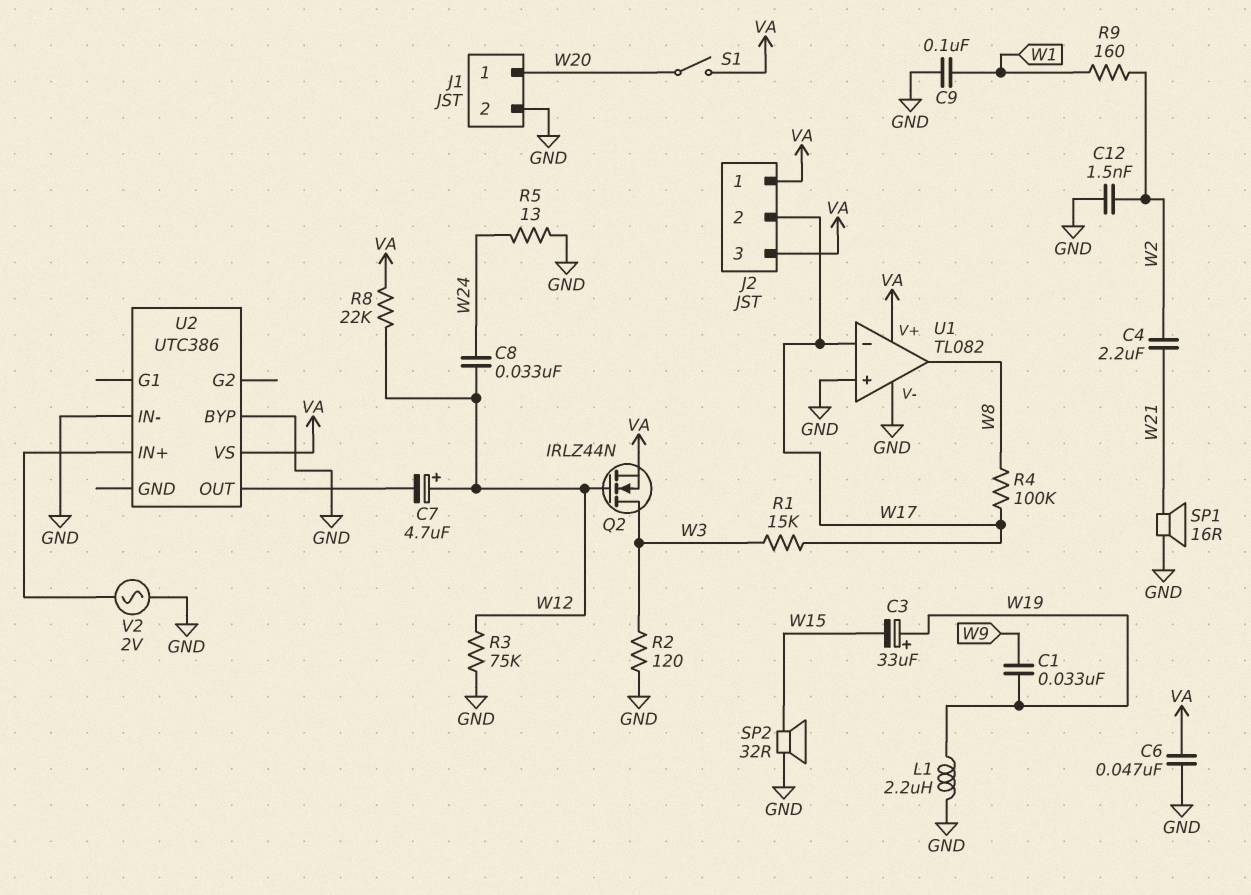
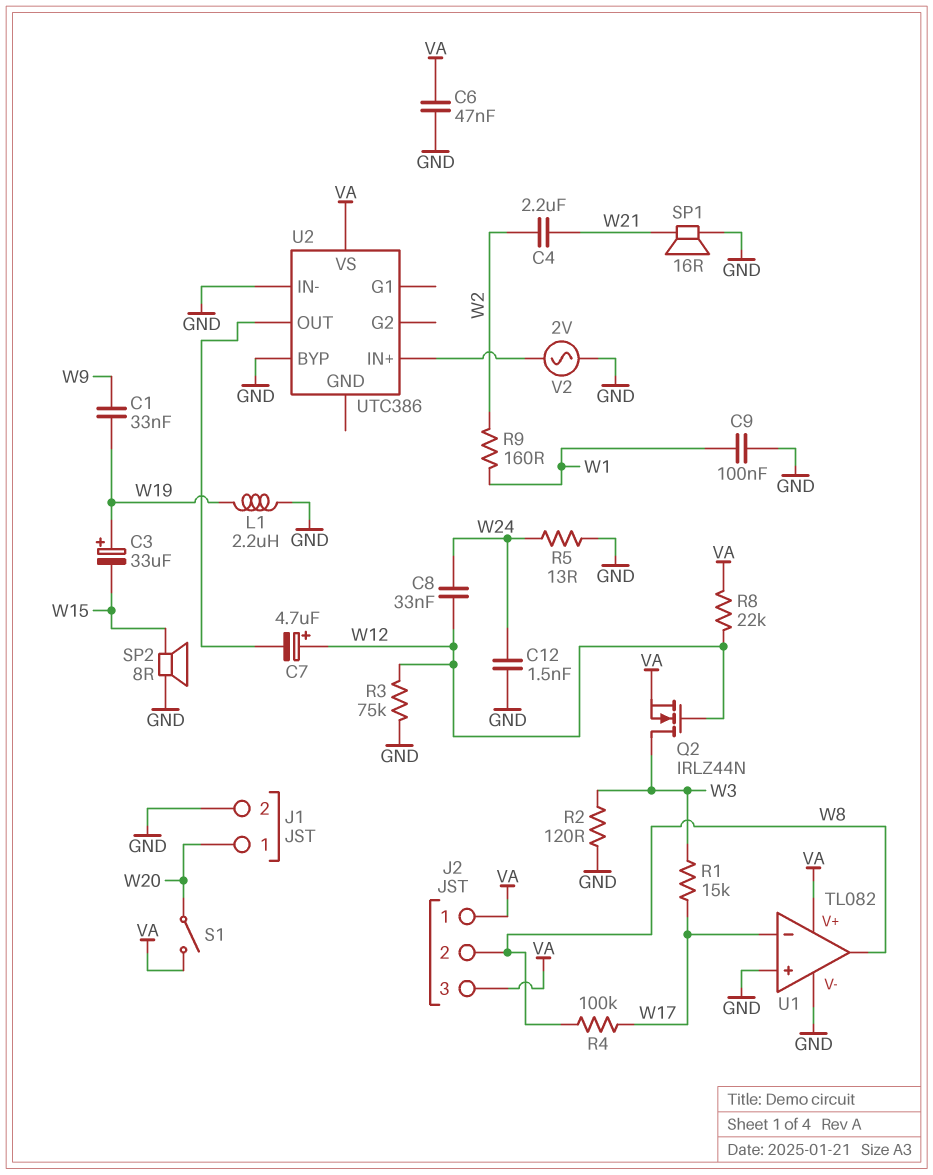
C12: 1.5nF (GND, W2) -> 1.5nF (GND, W24)
J2 pin 2: W17 -> W8
SP2: speaker 32R (GND, W15) -> speaker 8R (GND, W15)

